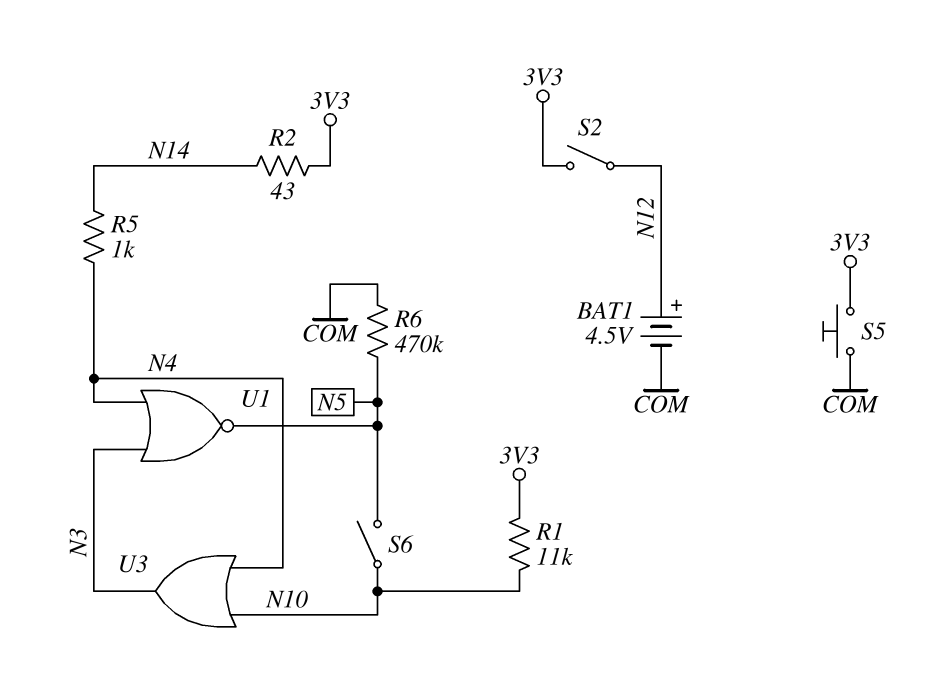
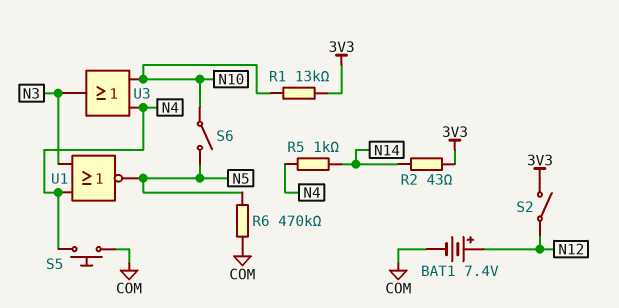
BAT1: 4.5V (plus N12, minus COM) -> 7.4V (plus N12, minus COM)
R1: 11k (3V3, N10) -> 13k (3V3, N10)
S5: button (3V3, COM) -> button (COM, N4)

